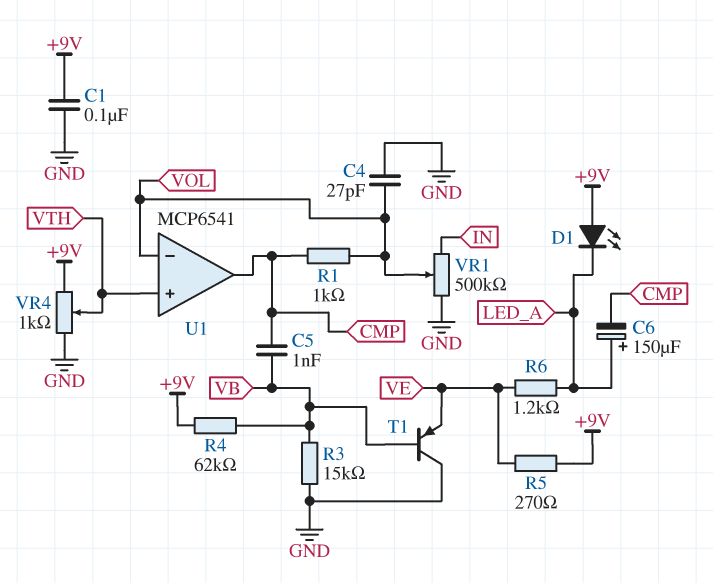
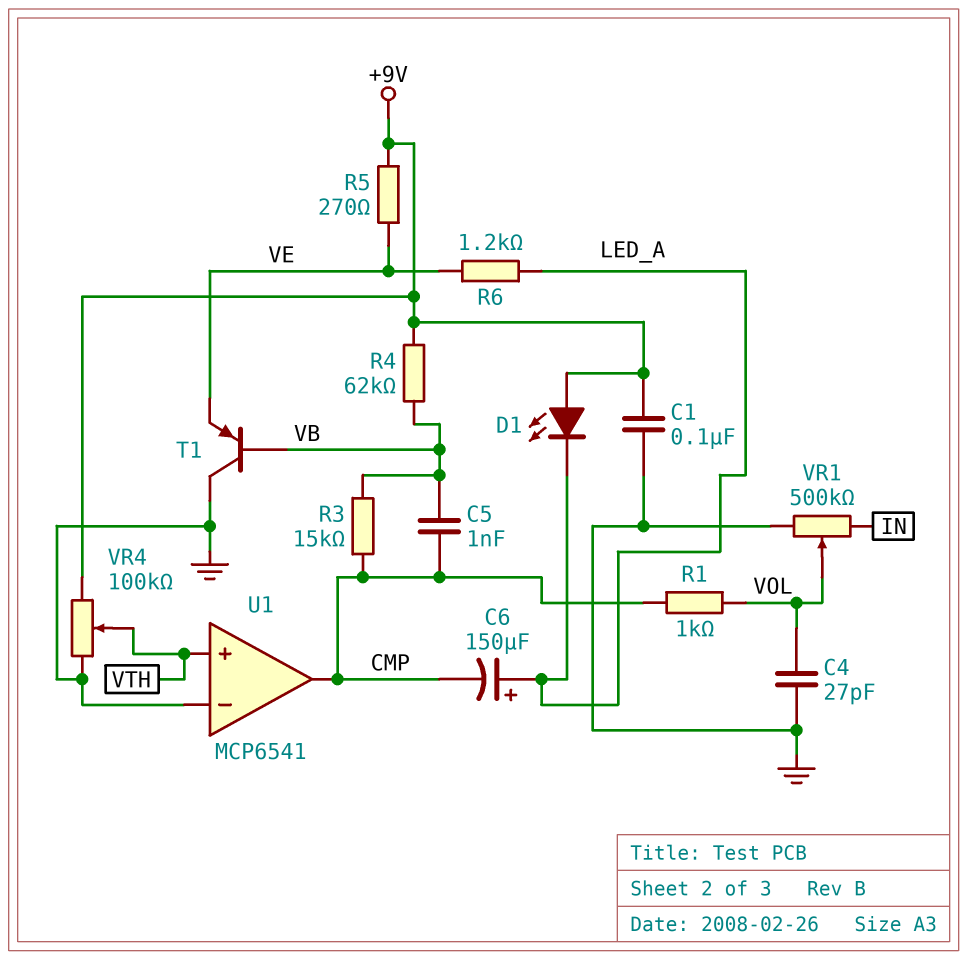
R3: 15k (GND, VB) -> 15k (CMP, VB)
U1 pin in-: VOL -> GND
VR4: 1k (+9V, GND, wiper VTH) -> 100k (+9V, GND, wiper VTH)

